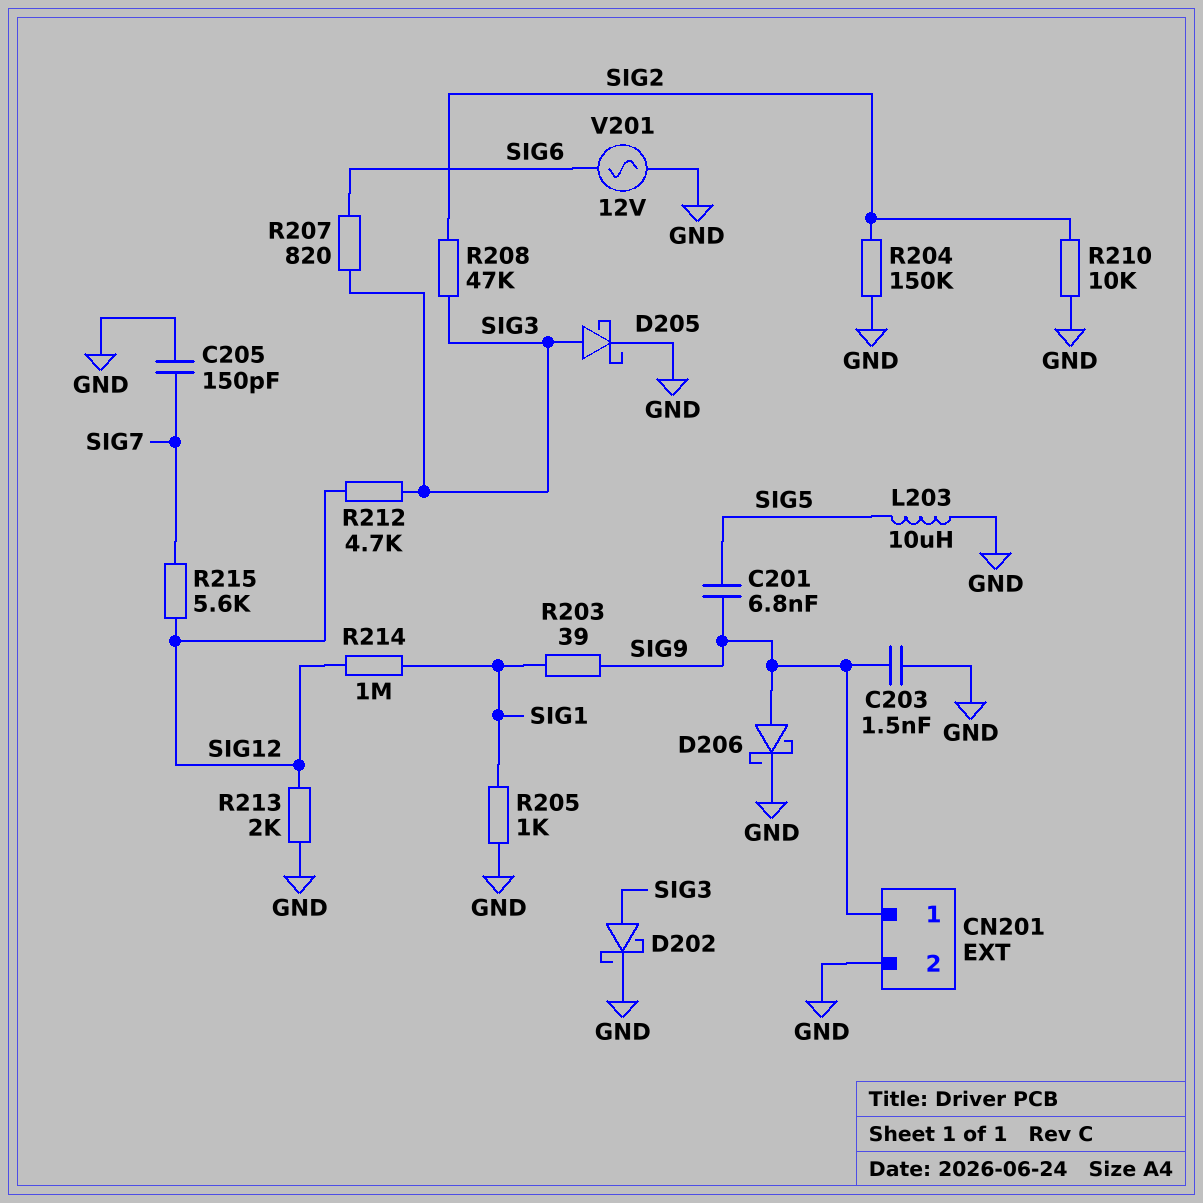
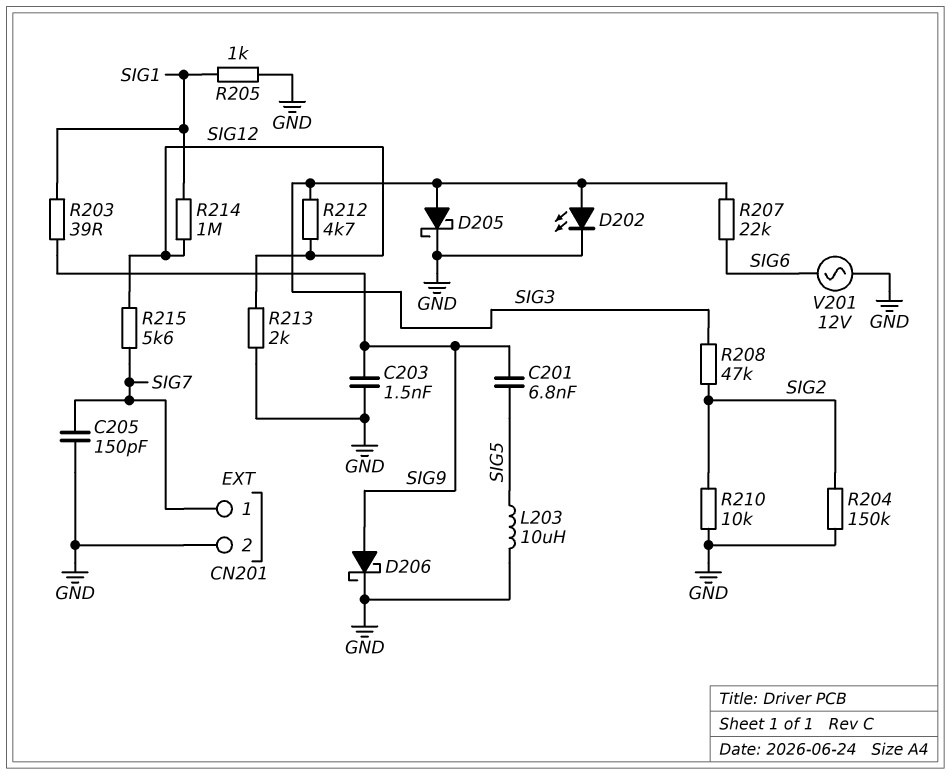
CN201 pin 1: SIG9 -> SIG7
D202: schottky (A SIG3, K GND) -> LED (A SIG3, K GND)
R207: 820 (SIG3, SIG6) -> 22k (SIG3, SIG6)

